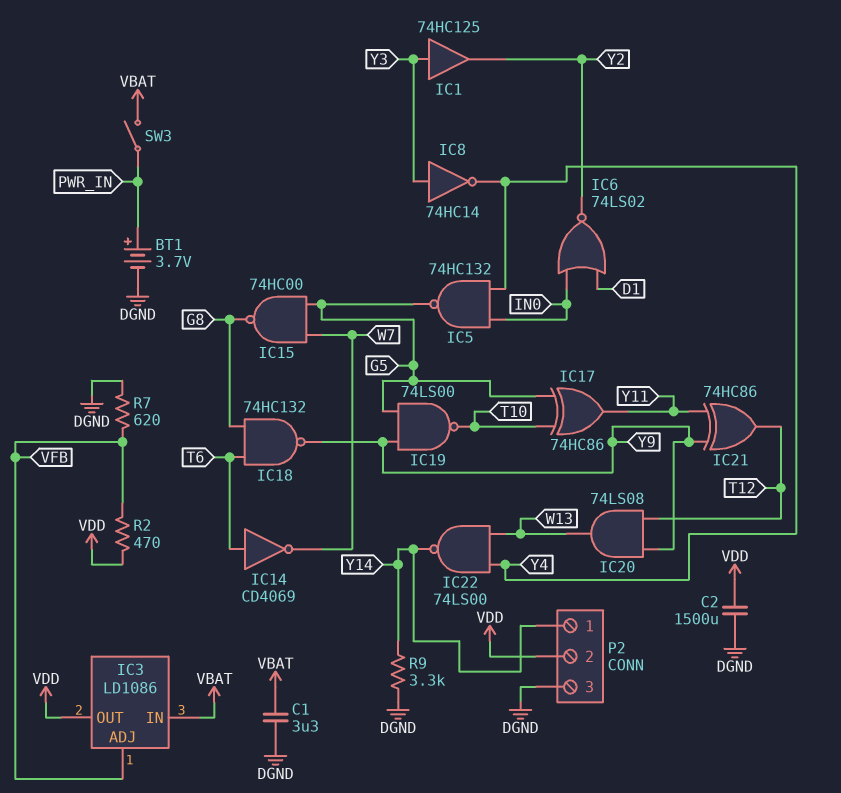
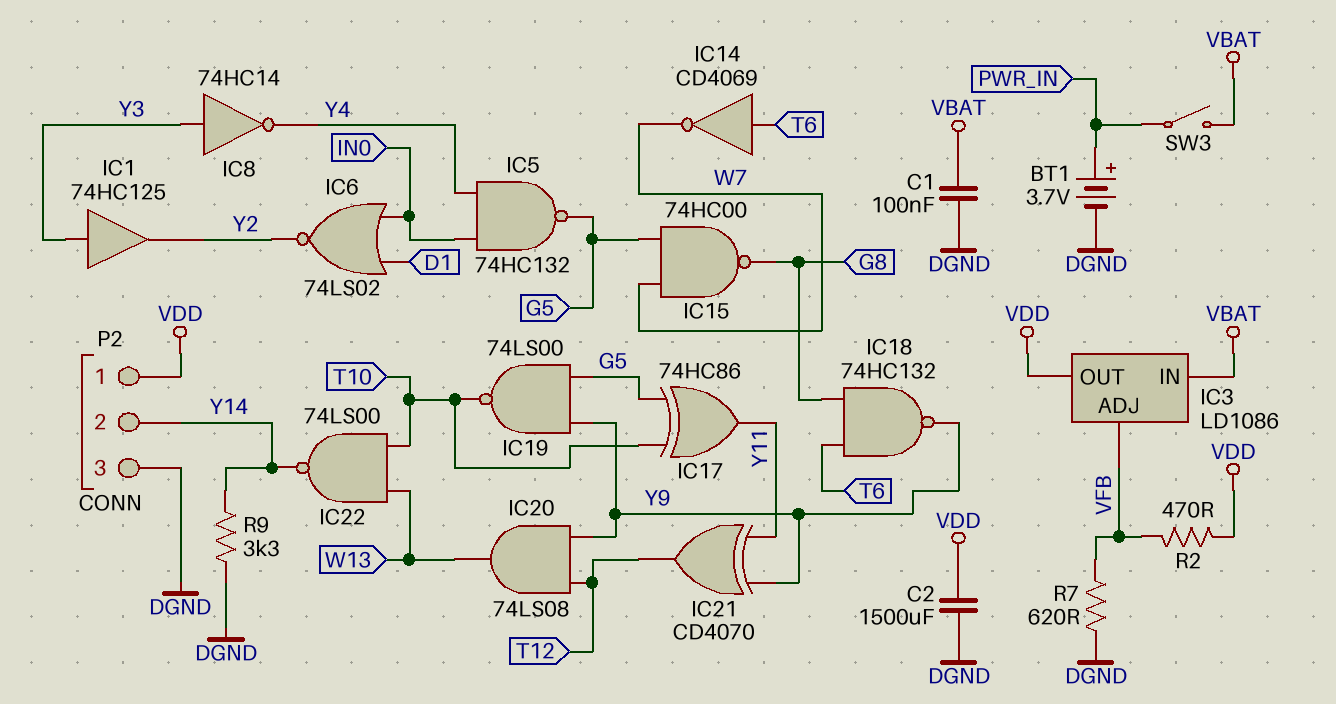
C1: 3.3uF (DGND, VBAT) -> 100nF (DGND, VBAT)
IC21: XOR 74HC86 (in Y9, in Y11, out T12) -> XOR CD4070 (in Y9, in Y11, out T12)
IC22: NAND 74LS00 (in W13, in Y4, out Y14) -> NAND 74LS00 (in T10, in W13, out Y14)
P2 pin 1: Y14 -> VDD
P2 pin 2: VDD -> Y14

